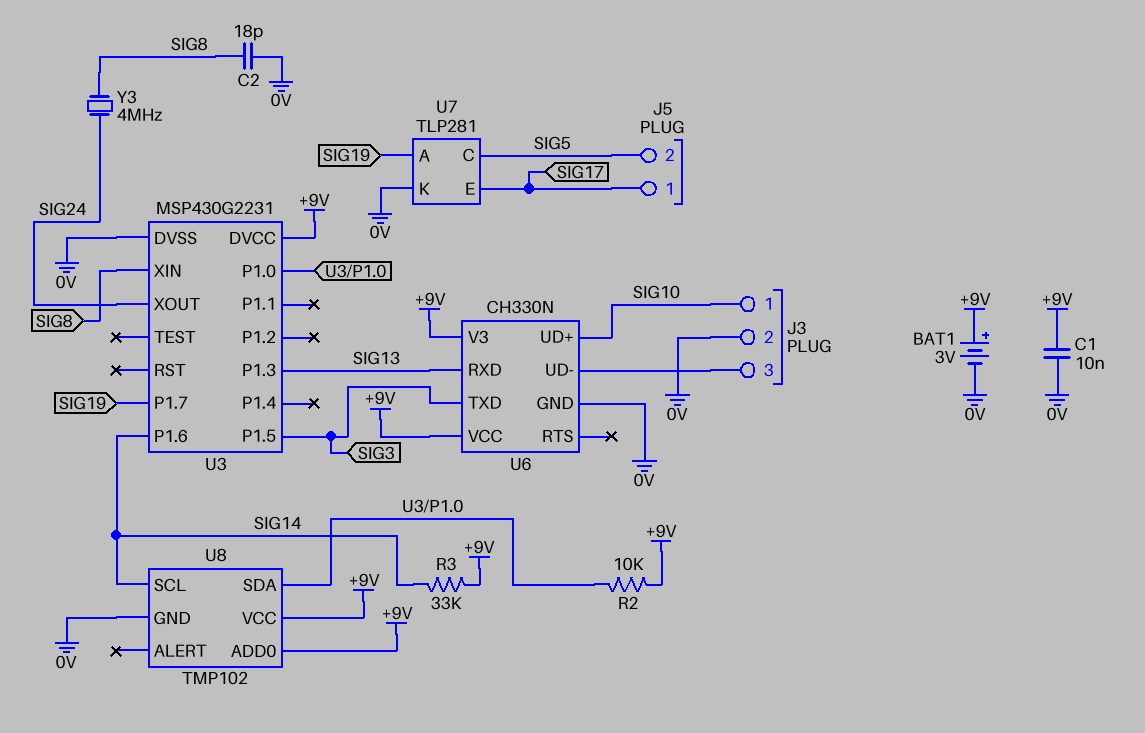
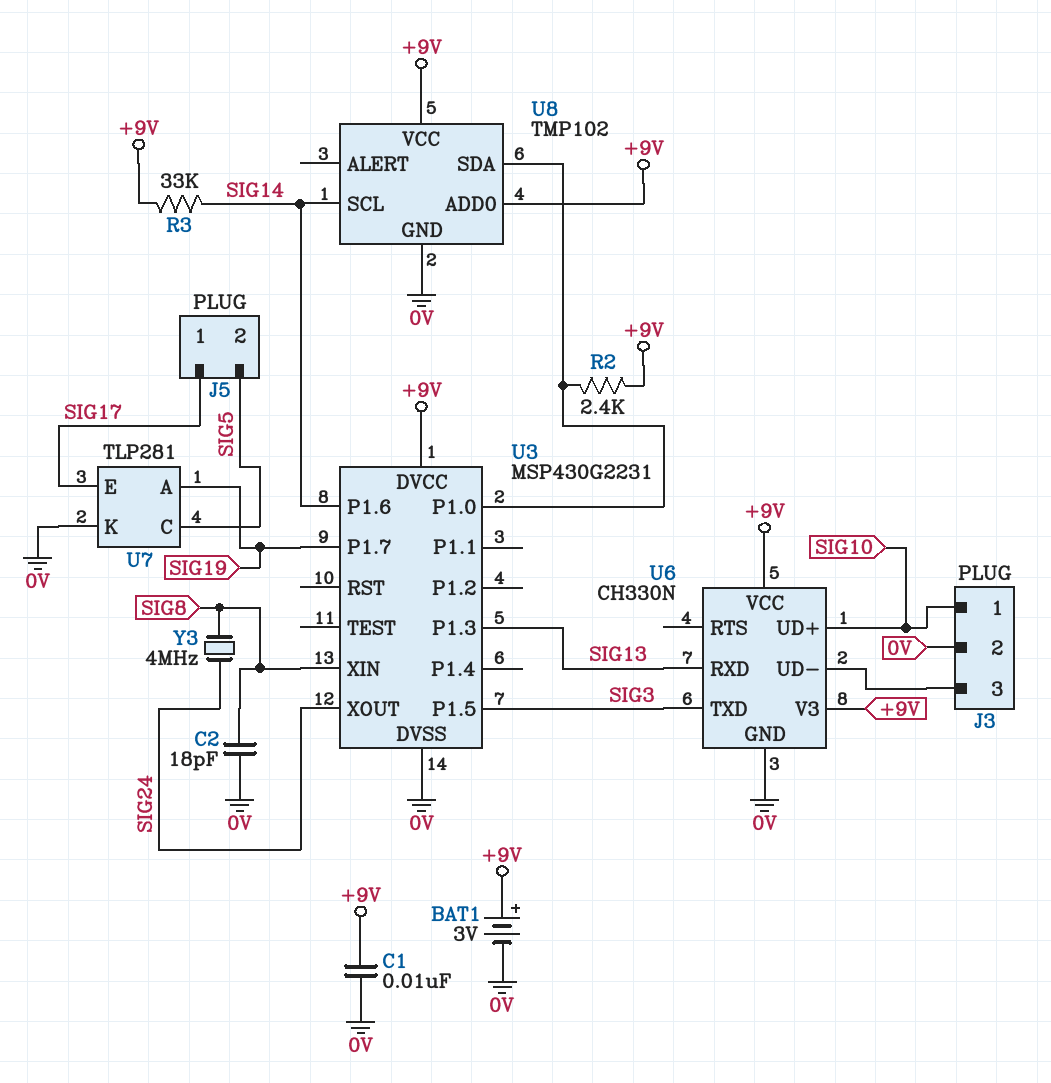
R2: 10k (+9V, U3/P1.0) -> 2.4k (+9V, U3/P1.0)

